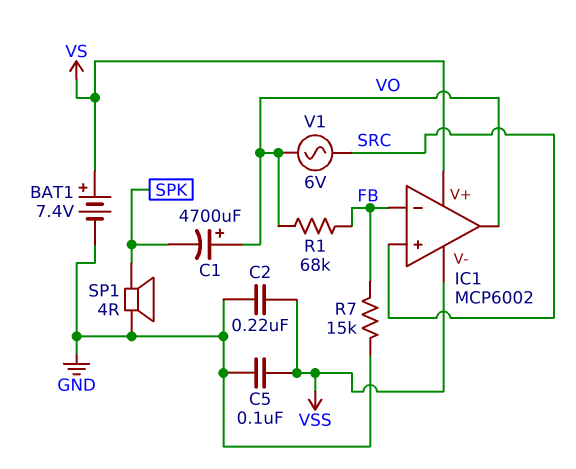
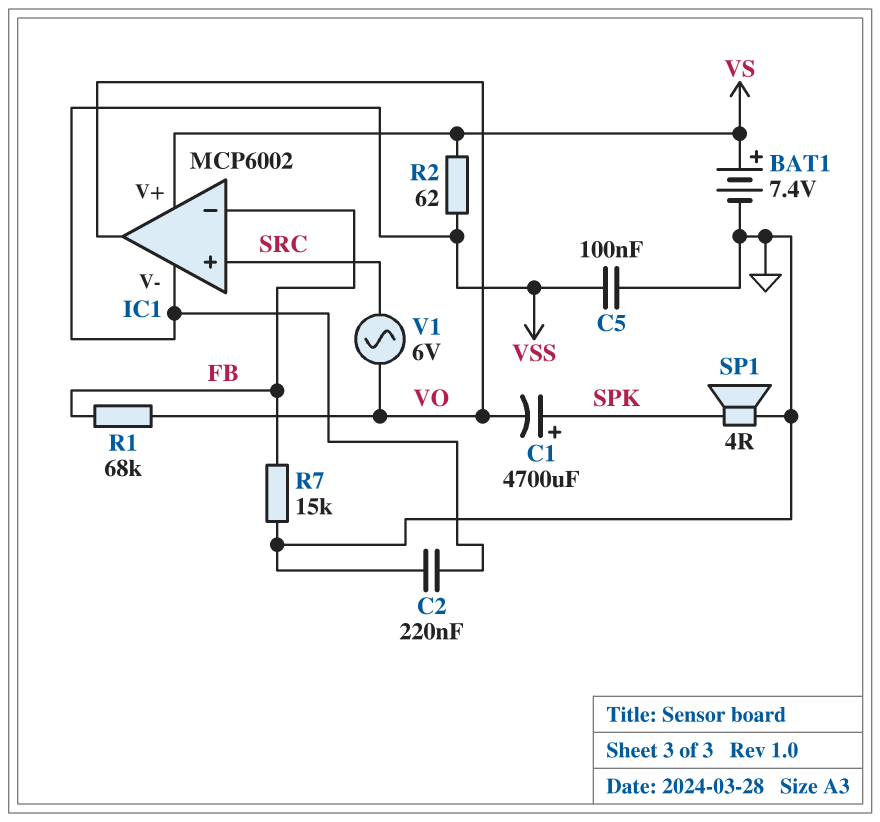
C1: 4700uF (plus VO, minus SPK) -> 4700uF (plus SPK, minus VO)
R2: none -> 62 (VS, VSS)

